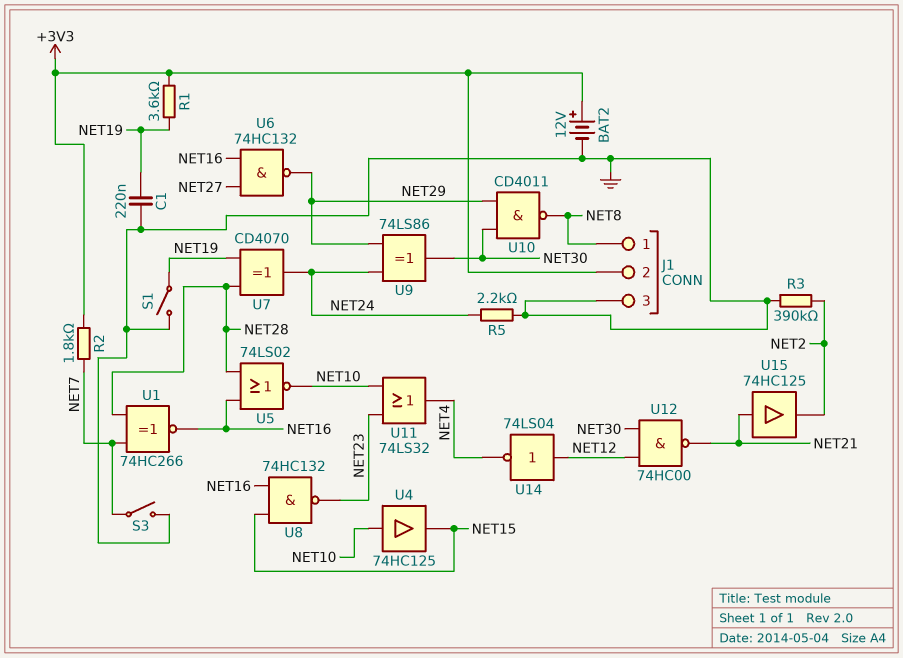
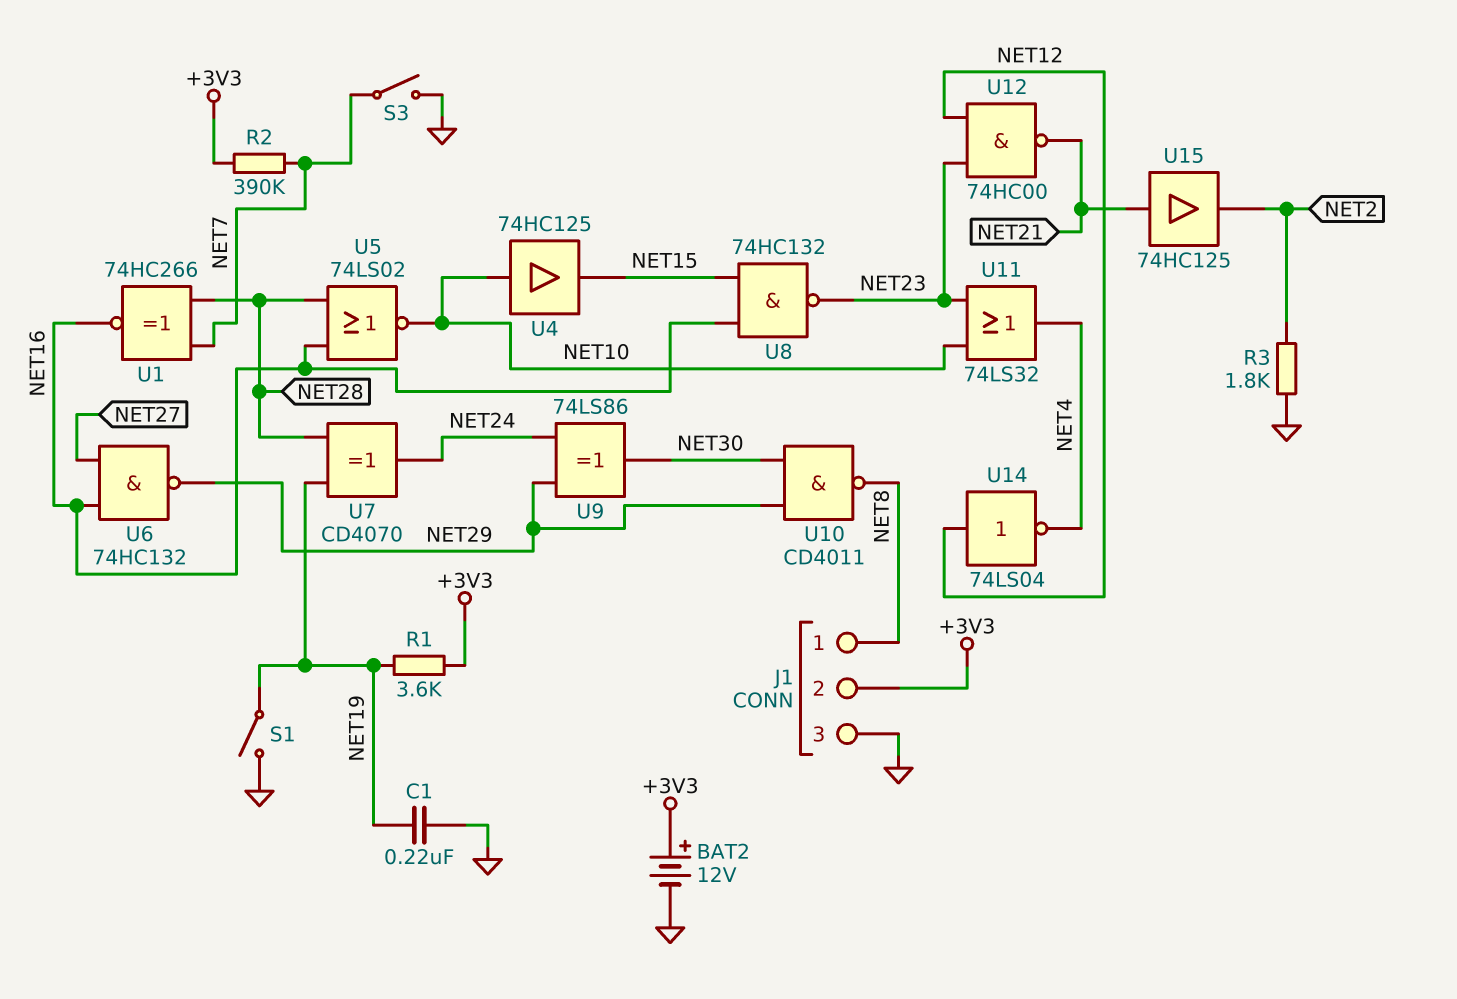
R2: 1.8k (+3V3, NET7) -> 390k (+3V3, NET7)
R3: 390k (GND, NET2) -> 1.8k (GND, NET2)
R5: 2.2k (GND, NET24) -> none
U12: NAND 74HC00 (in NET12, in NET30, out NET21) -> NAND 74HC00 (in NET12, in NET23, out NET21)

